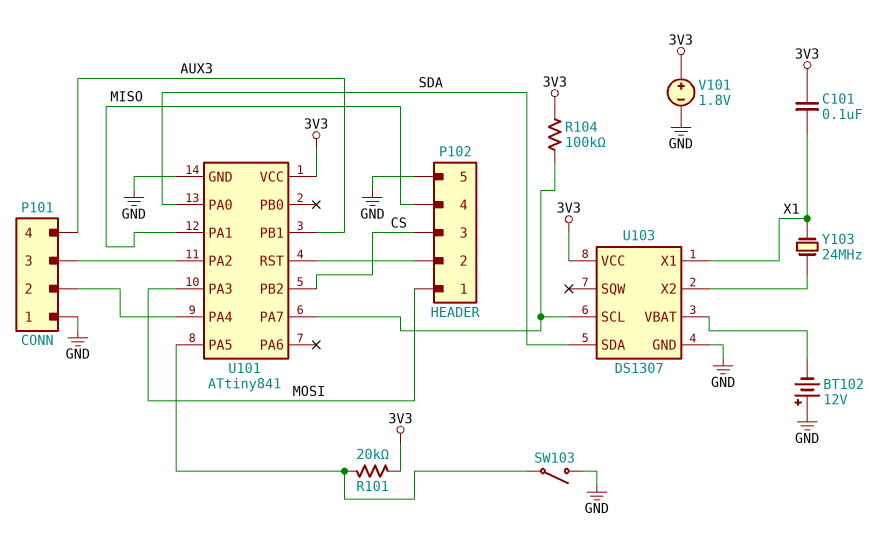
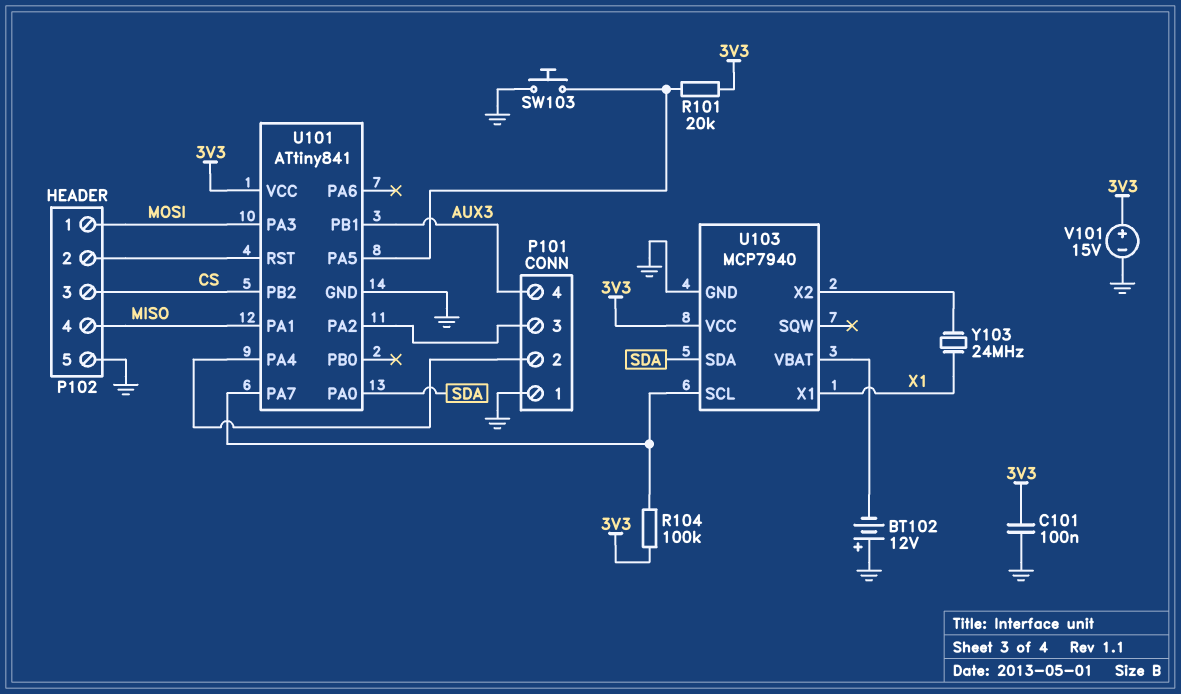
C101: 100nF (3V3, X1) -> 100nF (3V3, GND)
SW103: switch (GND, U101/PA5) -> button (GND, U101/PA5)
U103: DS1307 -> MCP7940
V101: 1.8V (plus 3V3, minus GND) -> 15V (plus 3V3, minus GND)

